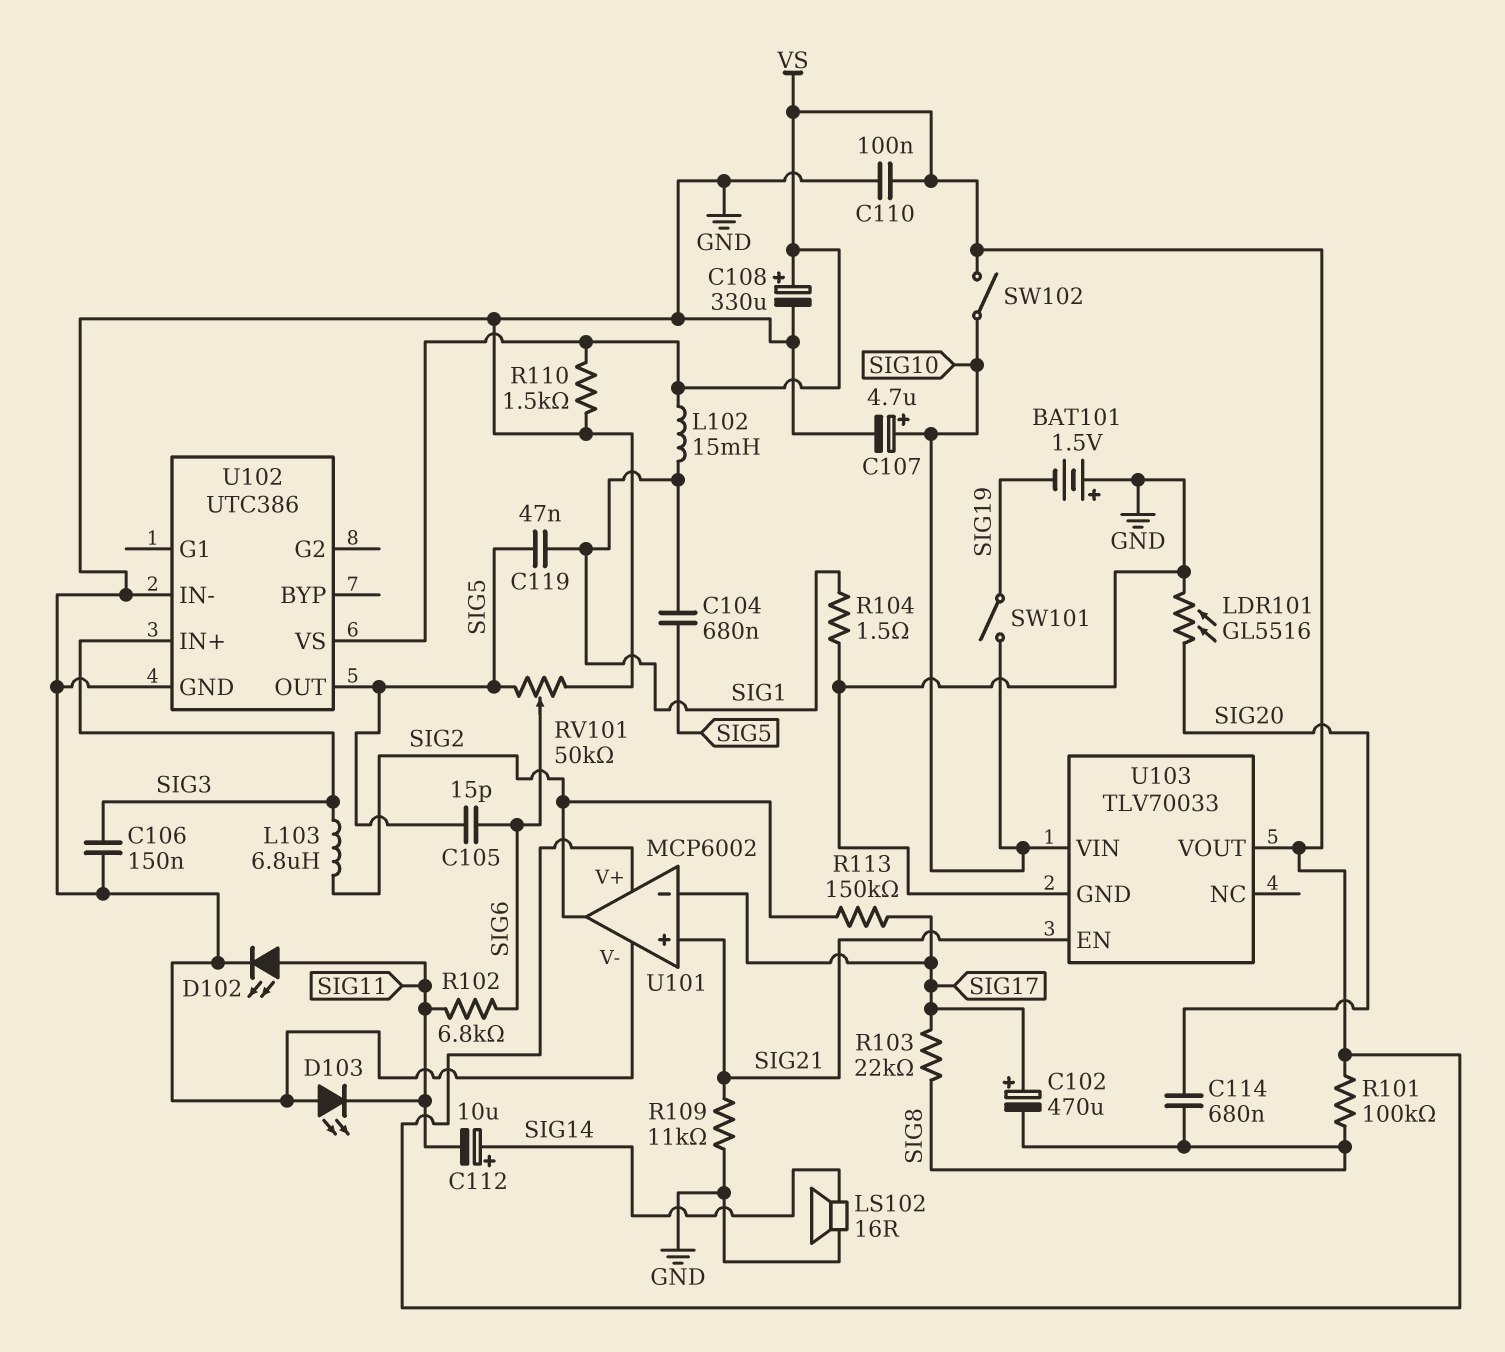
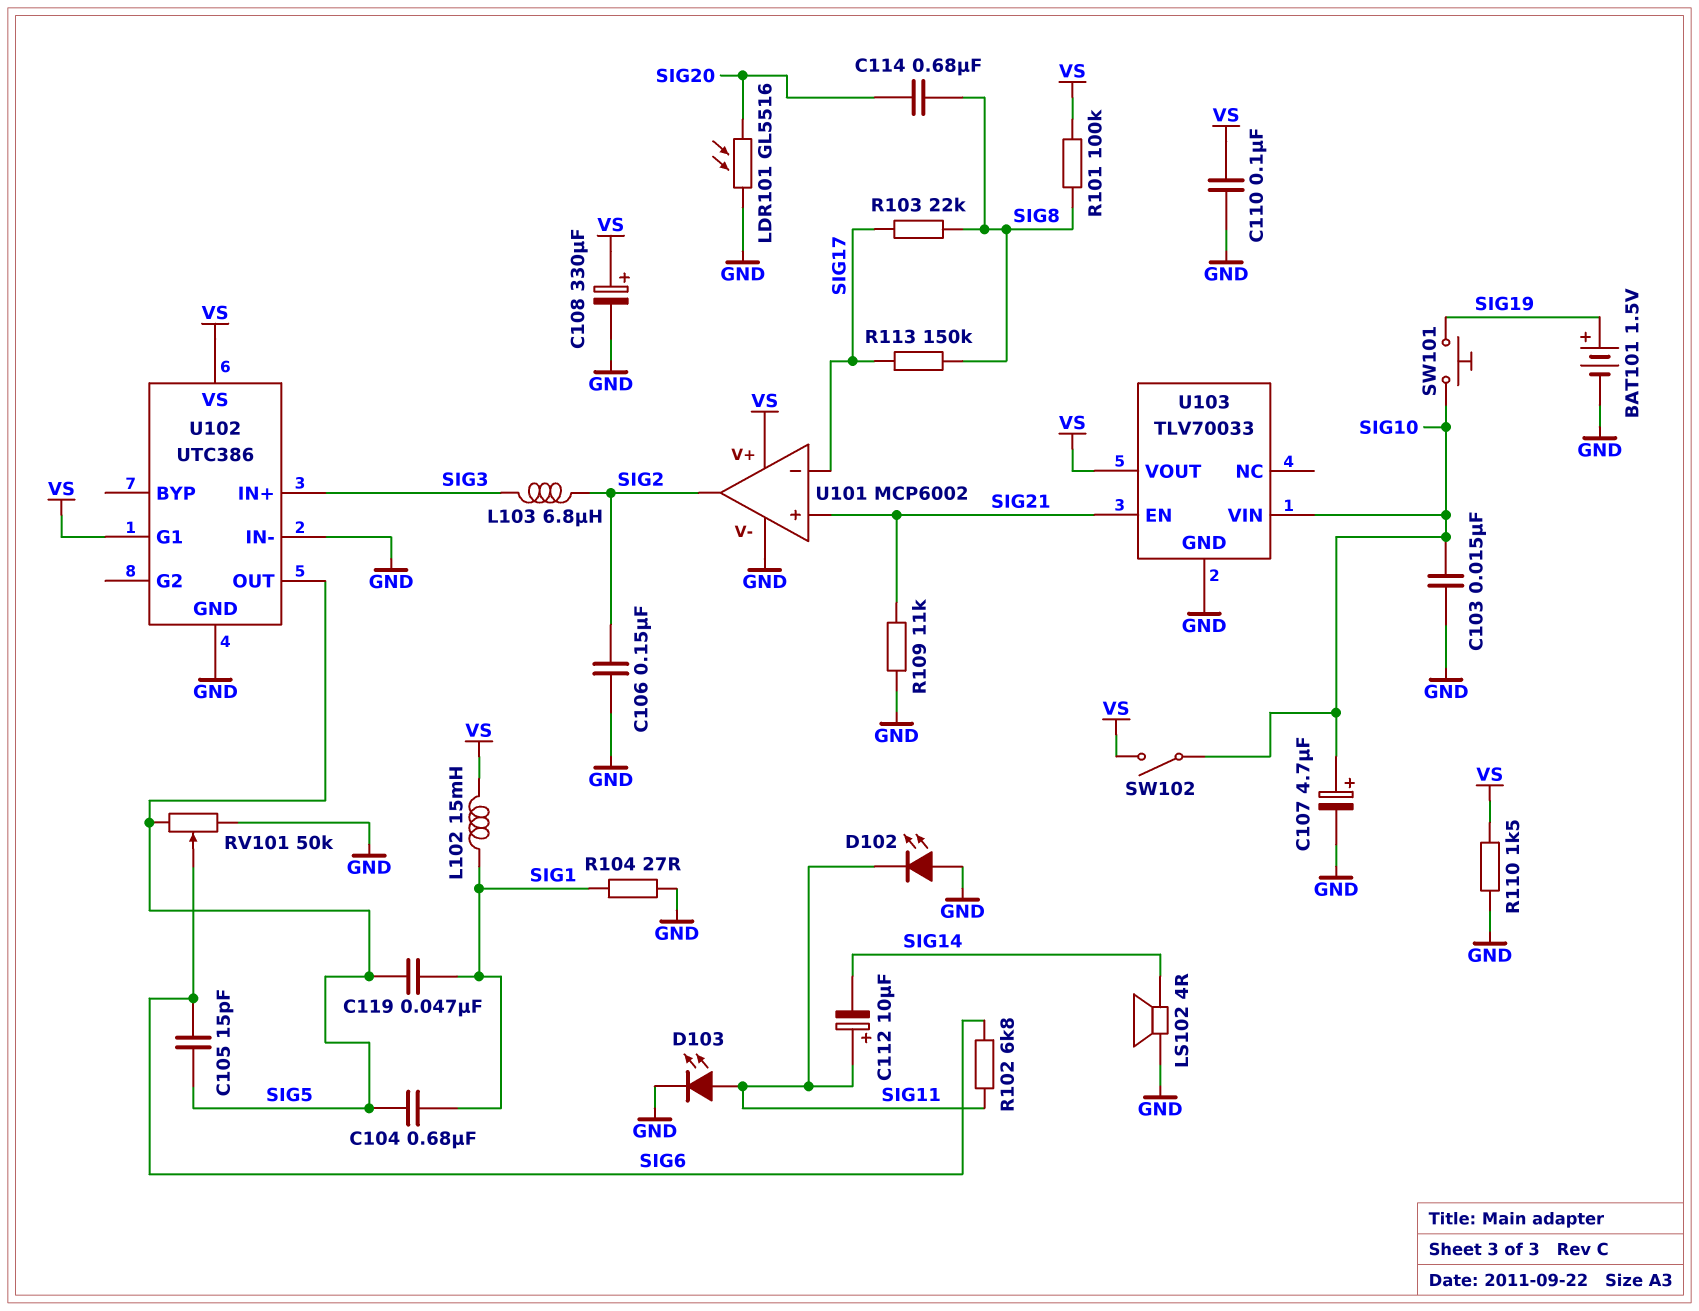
BAT101: 1.5V (plus GND, minus SIG19) -> 1.5V (plus SIG19, minus GND)
C102: 470uF (plus SIG17, minus SIG8) -> none
C103: none -> 15nF (GND, SIG10)
C106: 150nF (GND, SIG3) -> 150nF (GND, SIG2)
C112: 10uF (plus SIG14, minus SIG11) -> 10uF (plus SIG11, minus SIG14)
D102: LED (A SIG11, K GND) -> LED (A GND, K SIG11)
D103: LED (A GND, K SIG11) -> LED (A SIG11, K GND)
LS102: speaker 16R (GND, SIG14) -> speaker 4R (GND, SIG14)
R104: 1.5 (GND, SIG1) -> 27 (GND, SIG1)
R113: 150k (SIG2, SIG17) -> 150k (SIG8, SIG17)
SW101: switch (SIG10, SIG19) -> button (SIG10, SIG19)
U102 pin G1: none -> VS

